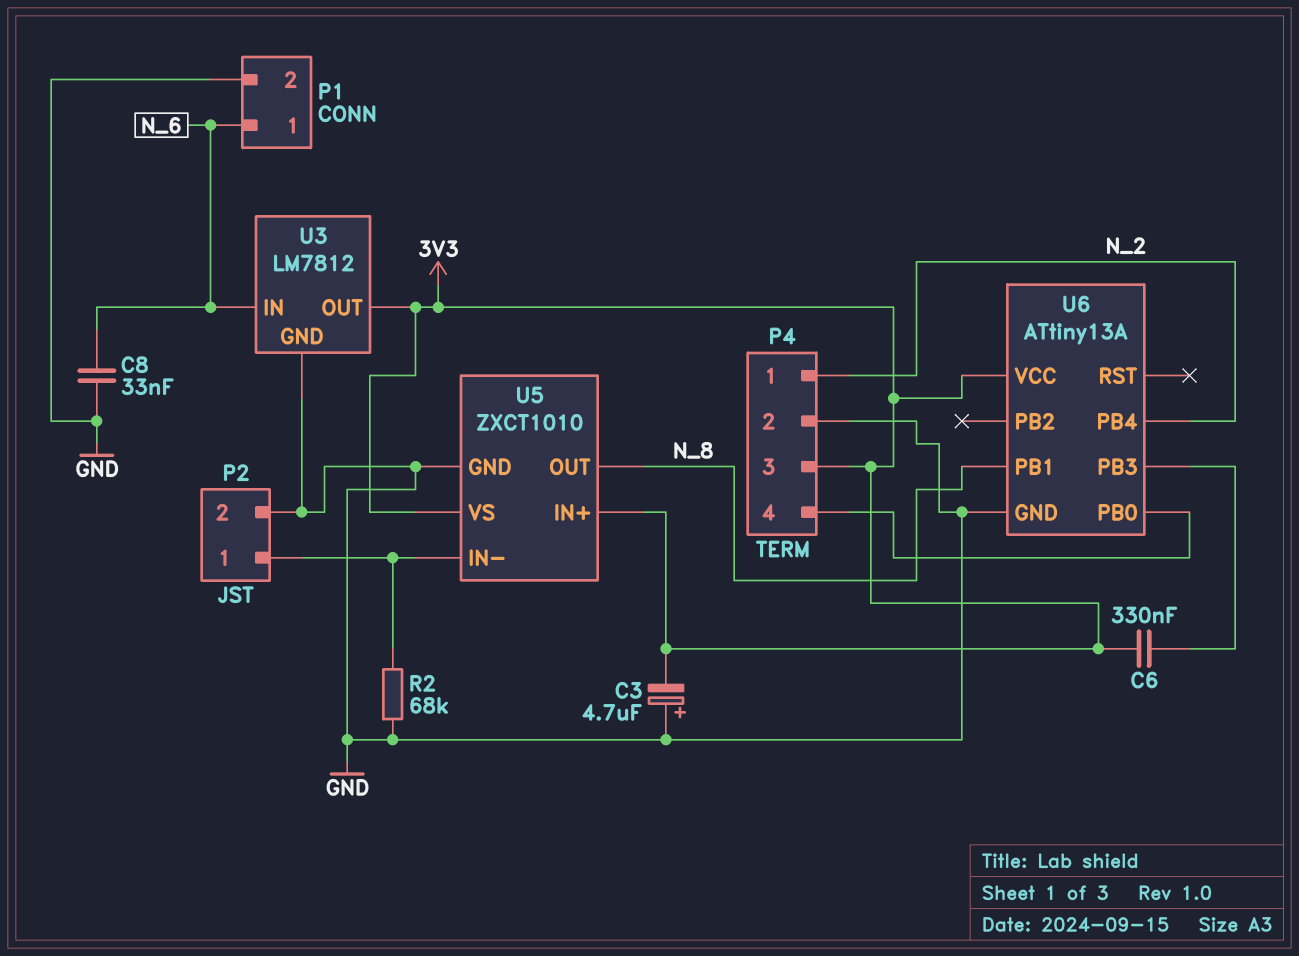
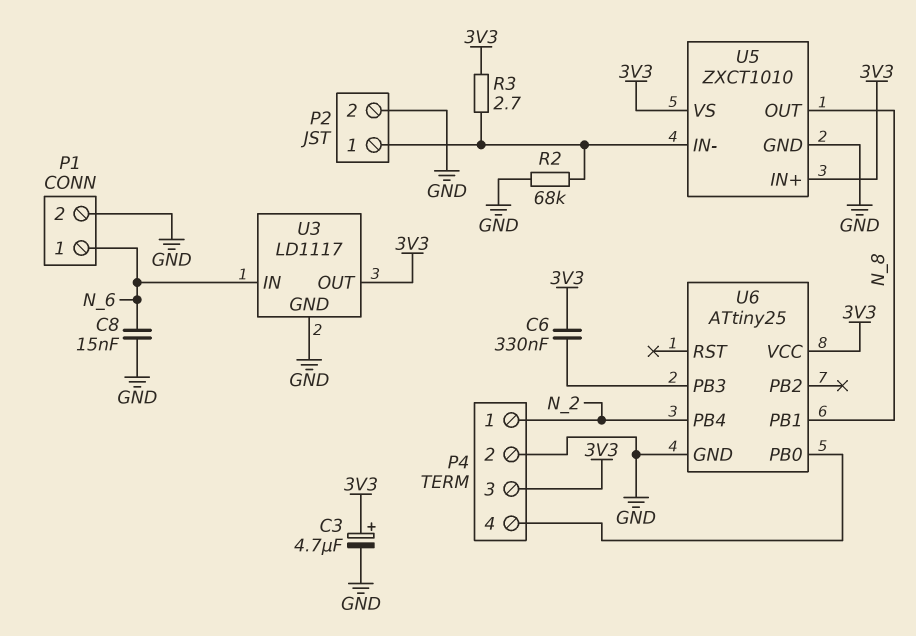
C3: 4.7uF (plus GND, minus 3V3) -> 4.7uF (plus 3V3, minus GND)
C8: 33nF (GND, N_6) -> 15nF (GND, N_6)
R3: none -> 2.7 (3V3, P2/1)
U3: LM7812 -> LD1117
U6: ATtiny13A -> ATtiny25

